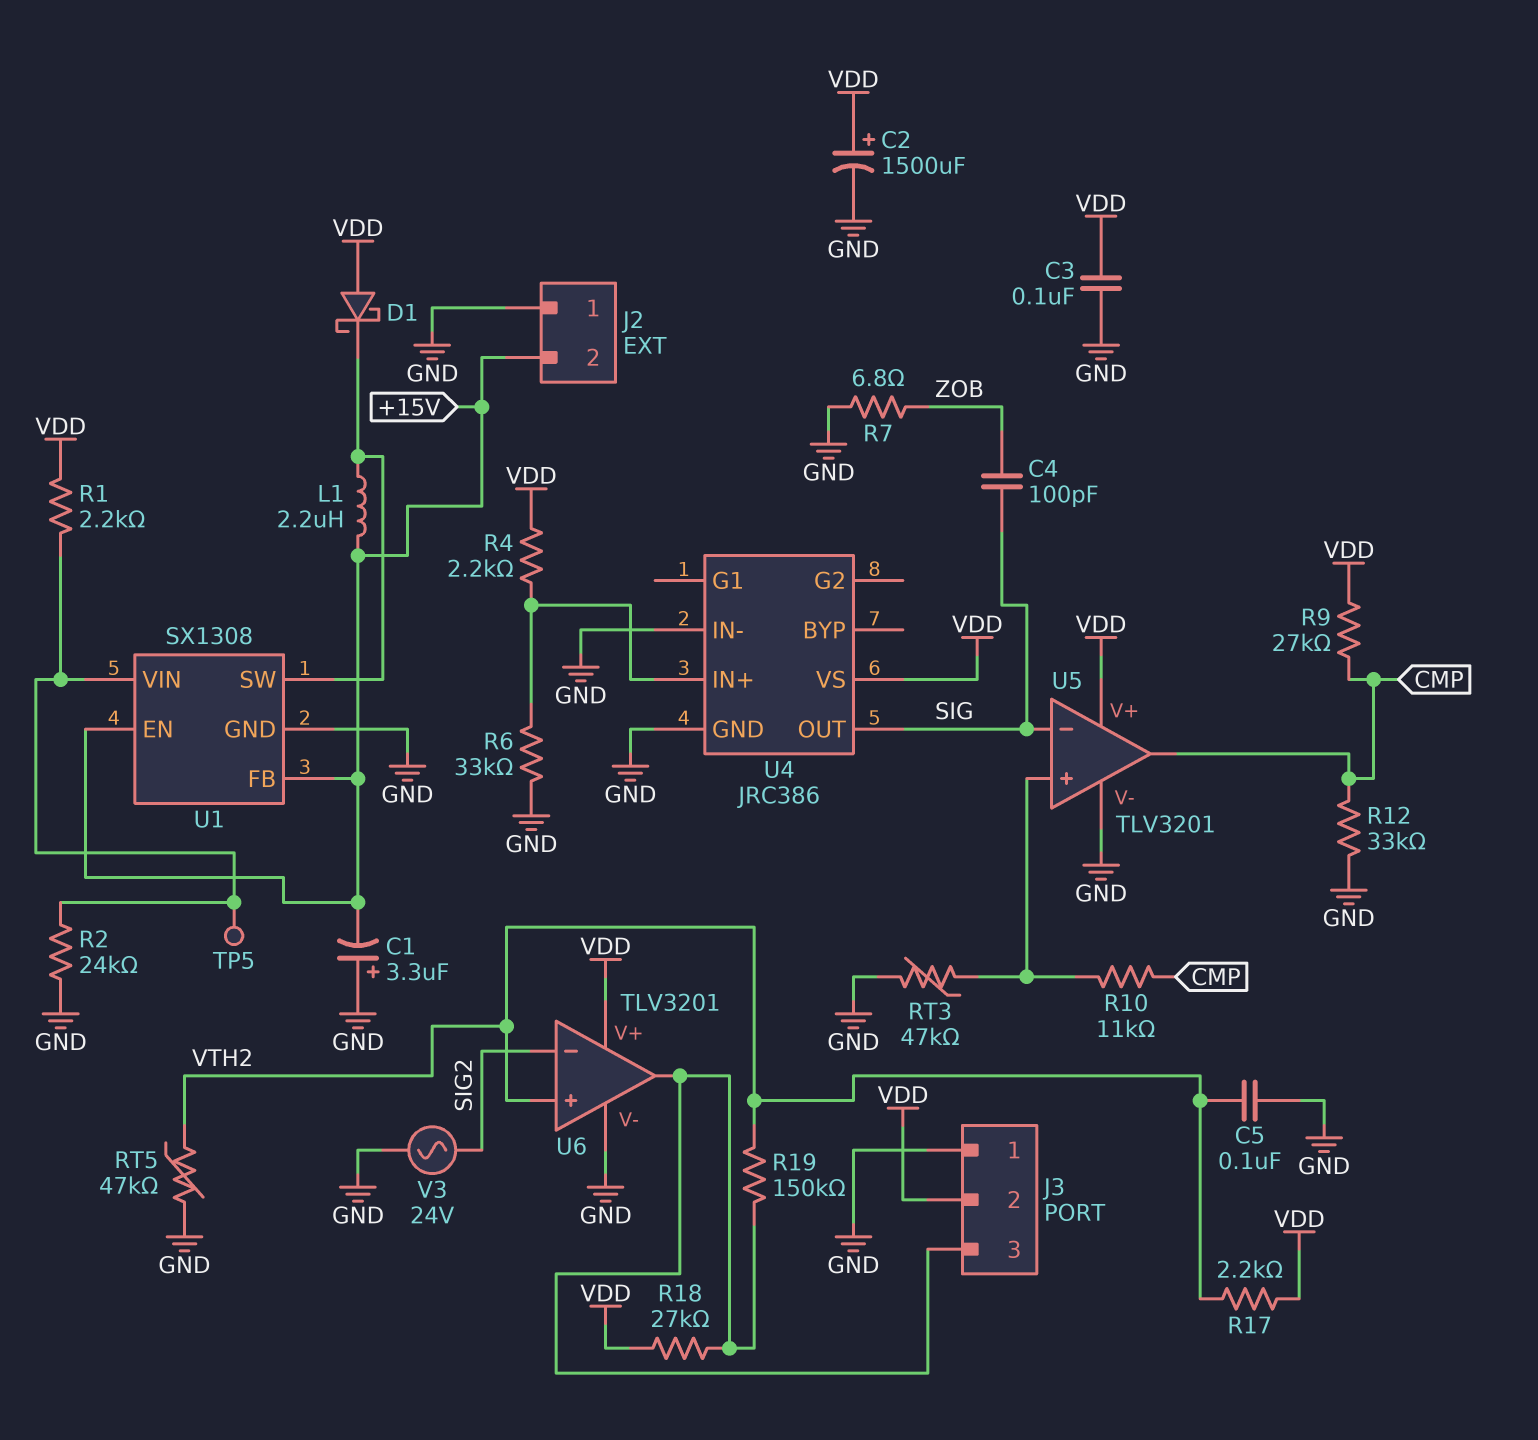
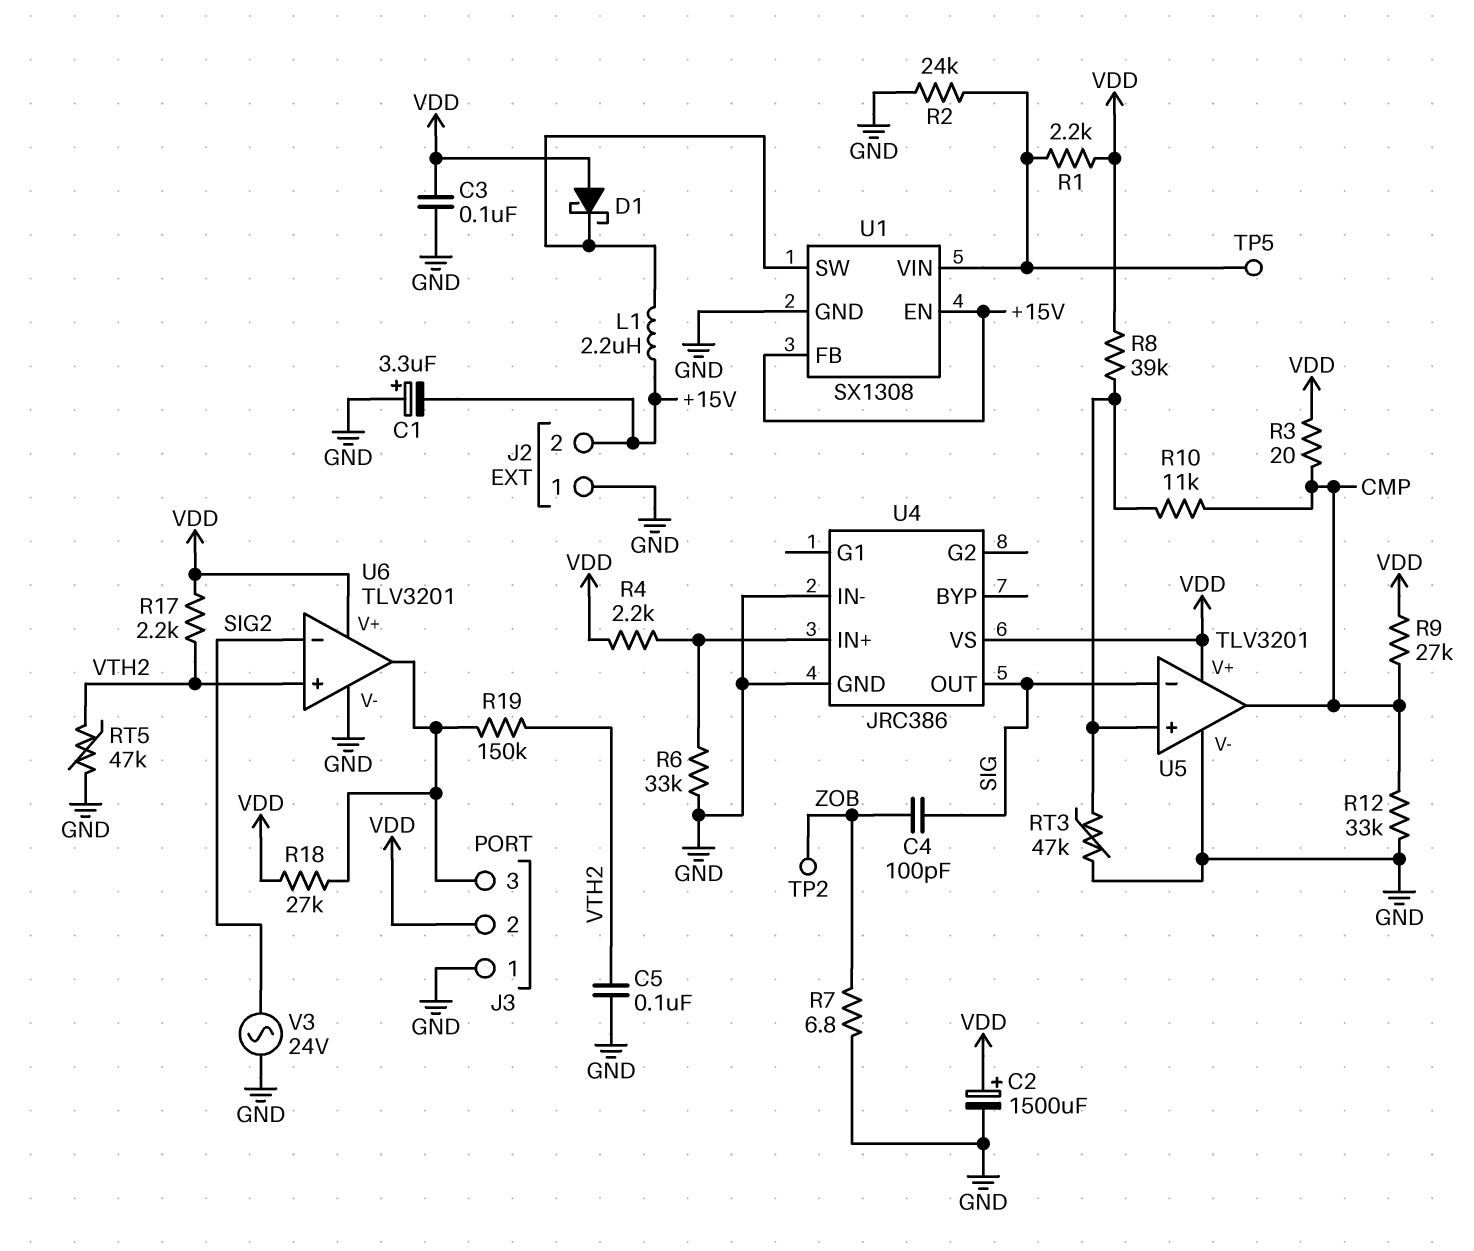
R3: none -> 20 (CMP, VDD)
R8: none -> 39k (U5/in+, VDD)
TP2: none -> test point (ZOB)

